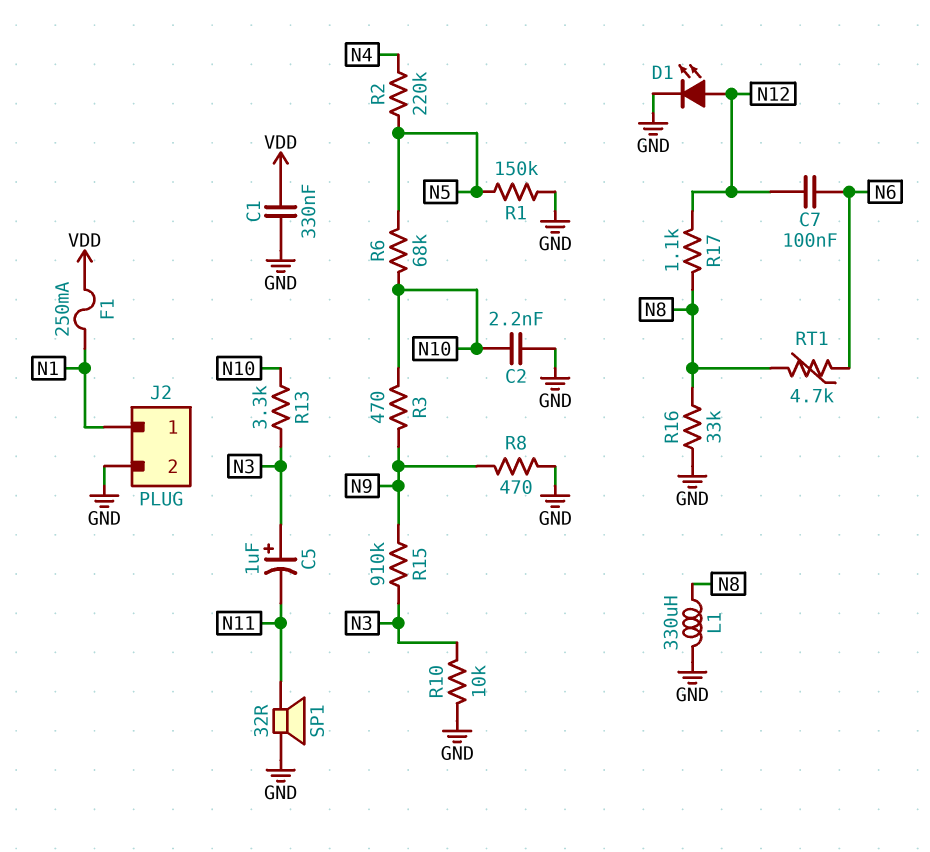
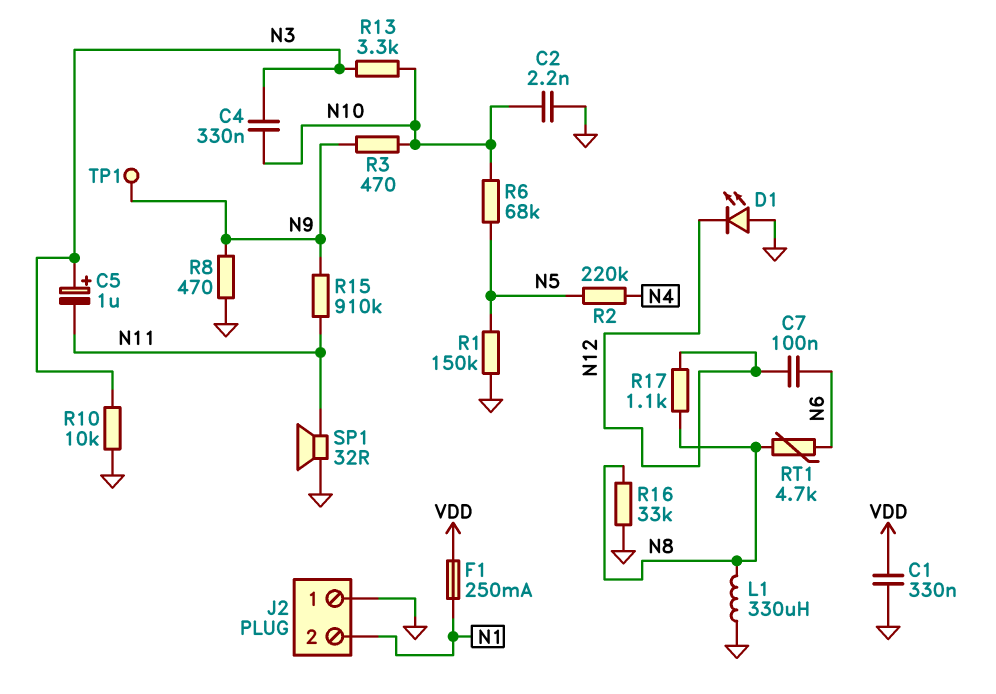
C4: none -> 330nF (N3, N10)
D1: LED (A N12, K GND) -> LED (A GND, K N12)
J2 pin 1: N1 -> GND
J2 pin 2: GND -> N1
R15: 910k (N3, N9) -> 910k (N9, N11)
TP1: none -> test point (N9)

